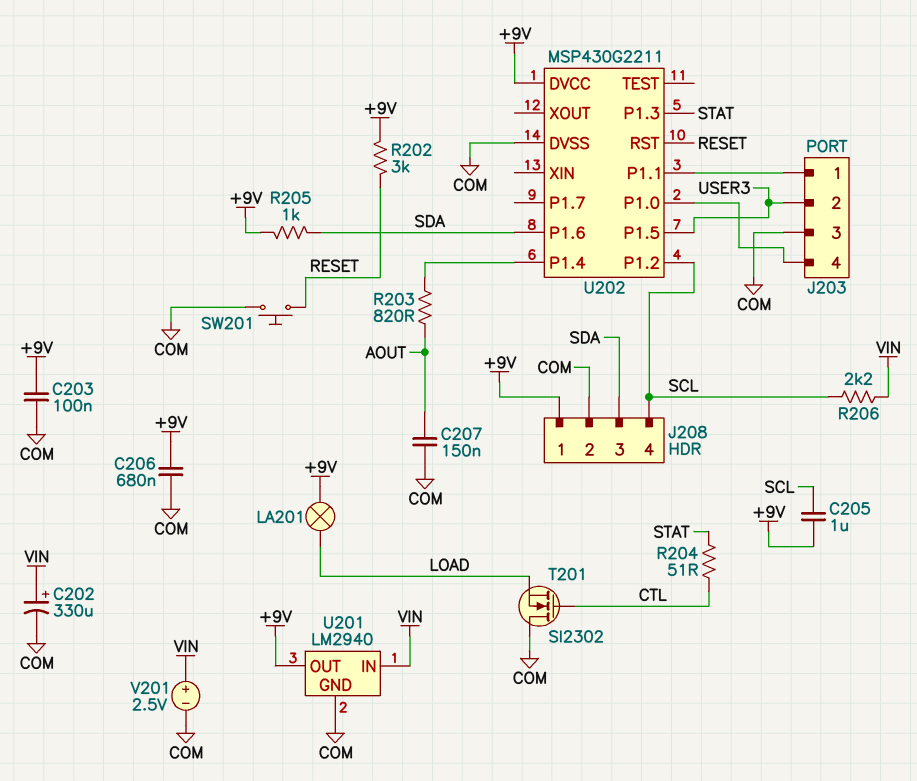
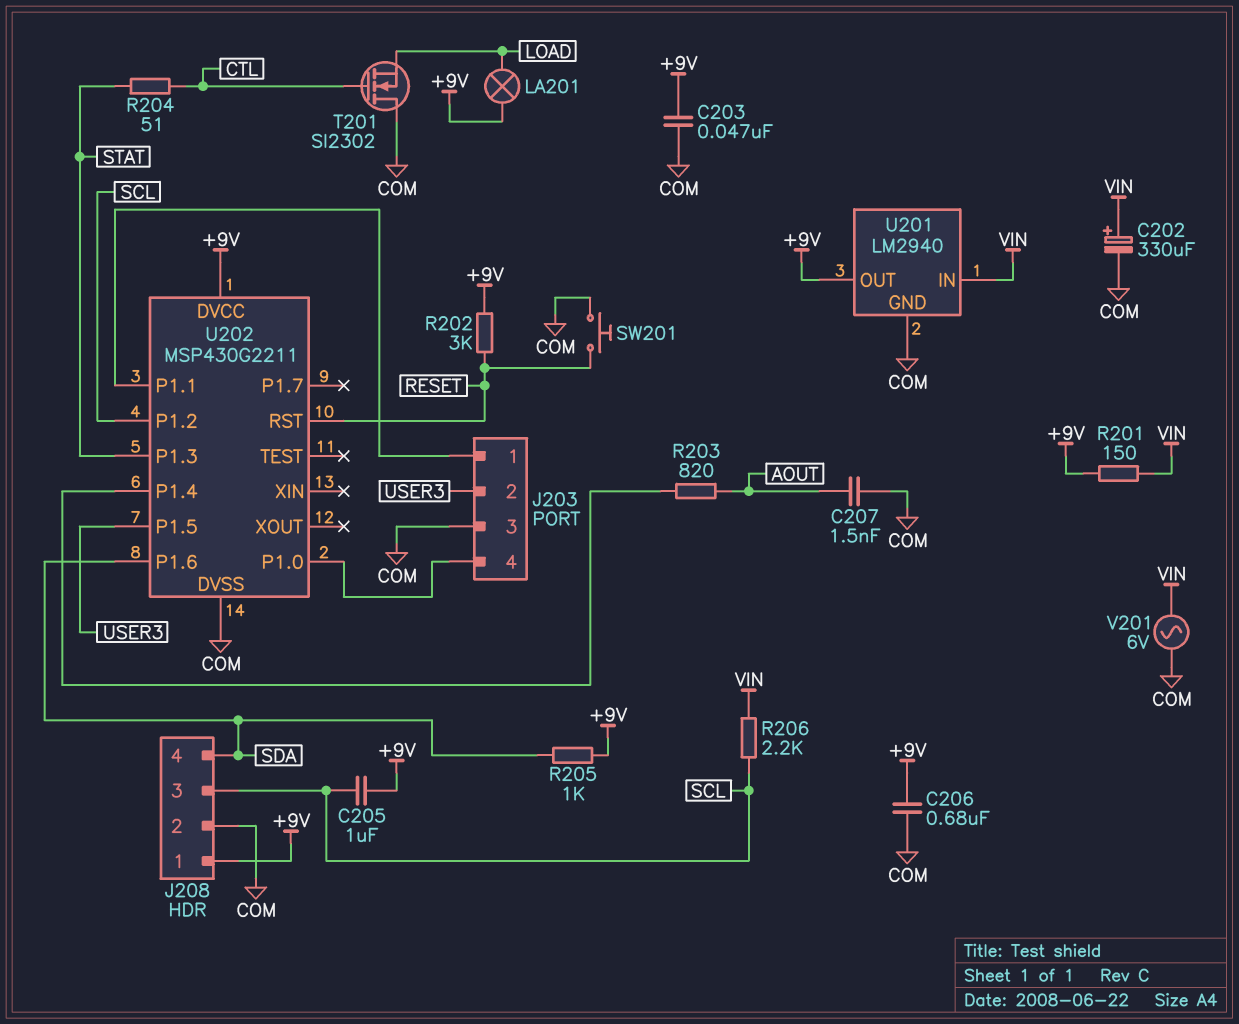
C203: 100nF (+9V, COM) -> 47nF (+9V, COM)
C207: 150nF (AOUT, COM) -> 1.5nF (AOUT, COM)
J208 pin 3: SDA -> SCL
J208 pin 4: SCL -> SDA
R201: none -> 150 (+9V, VIN)
V201: 2.5V (plus VIN, minus COM) -> AC 6V (COM, VIN)

